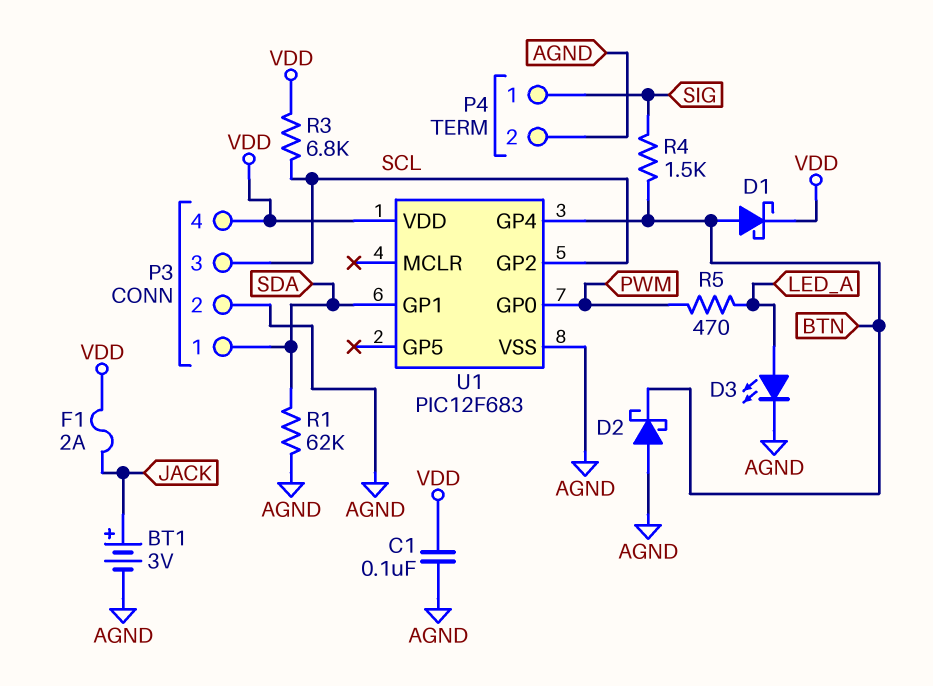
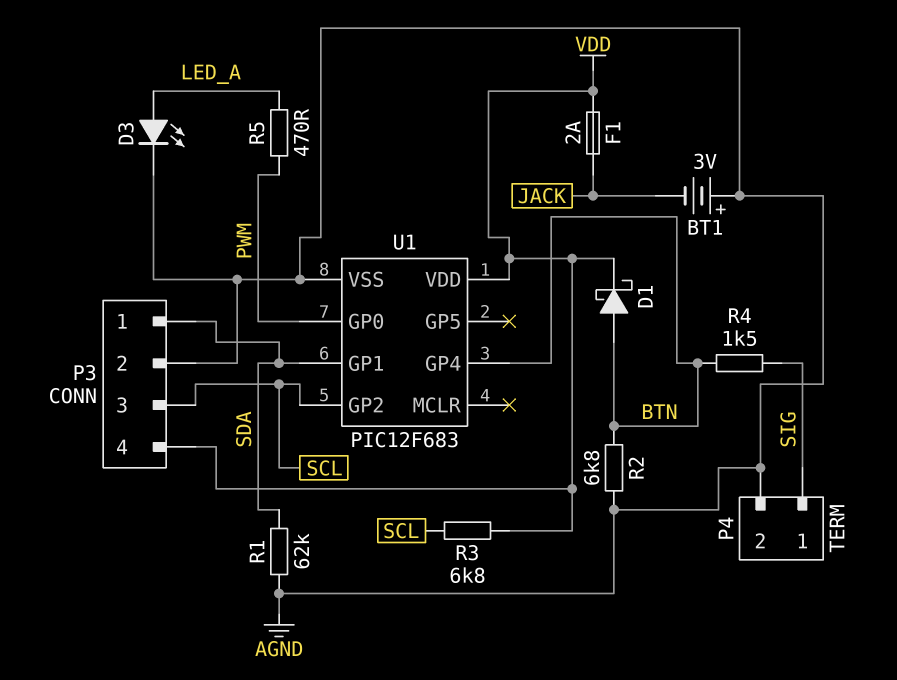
BT1: 3V (plus JACK, minus AGND) -> 3V (plus AGND, minus JACK)
C1: 100nF (AGND, VDD) -> none
D2: schottky (A AGND, K BTN) -> none
R2: none -> 6.8k (AGND, BTN)

